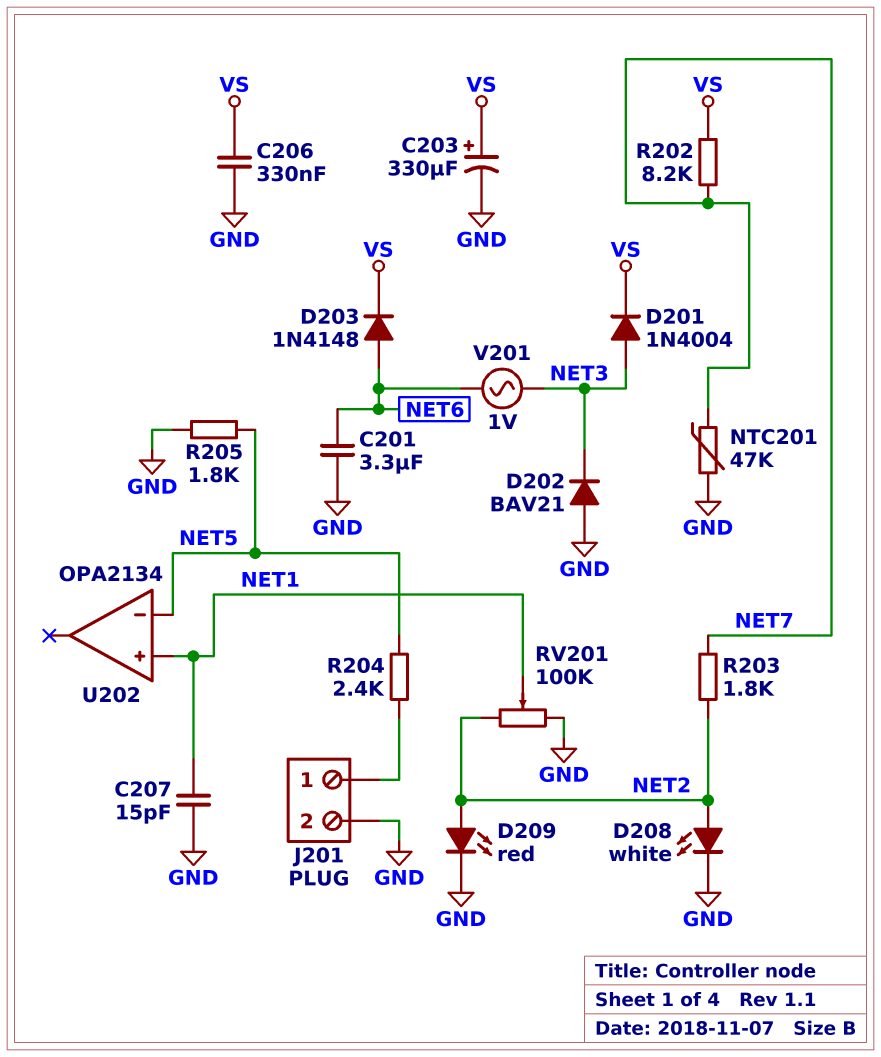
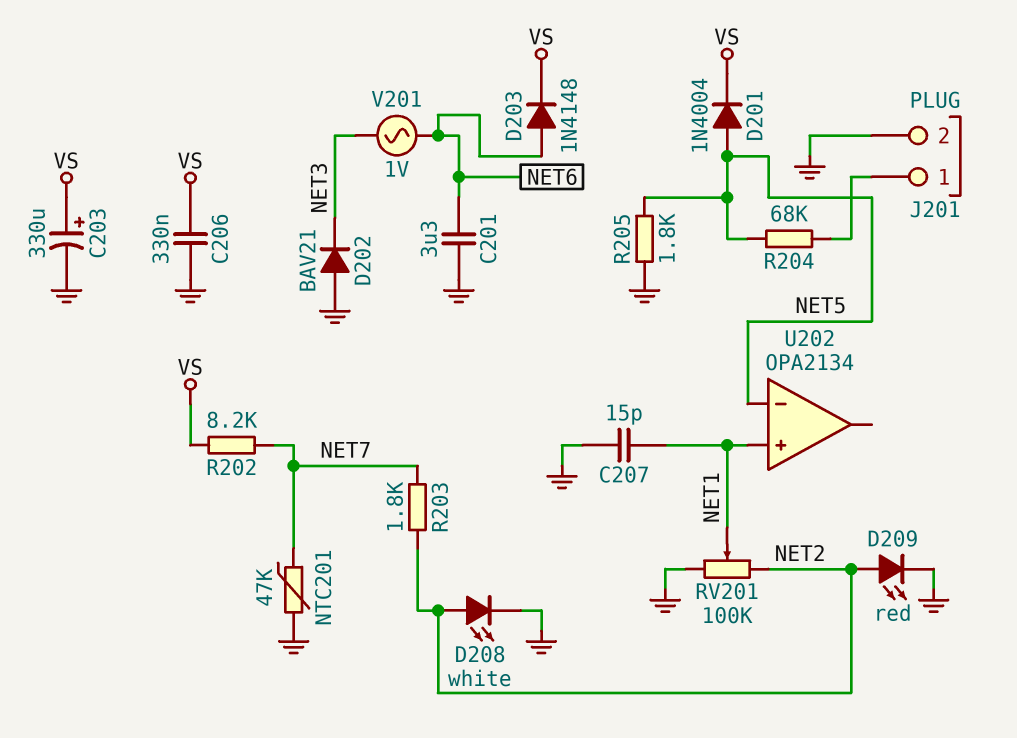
D201: diode 1N4004 (A NET3, K VS) -> diode 1N4004 (A NET5, K VS)
R204: 2.4k (J201/1, NET5) -> 68k (J201/1, NET5)

